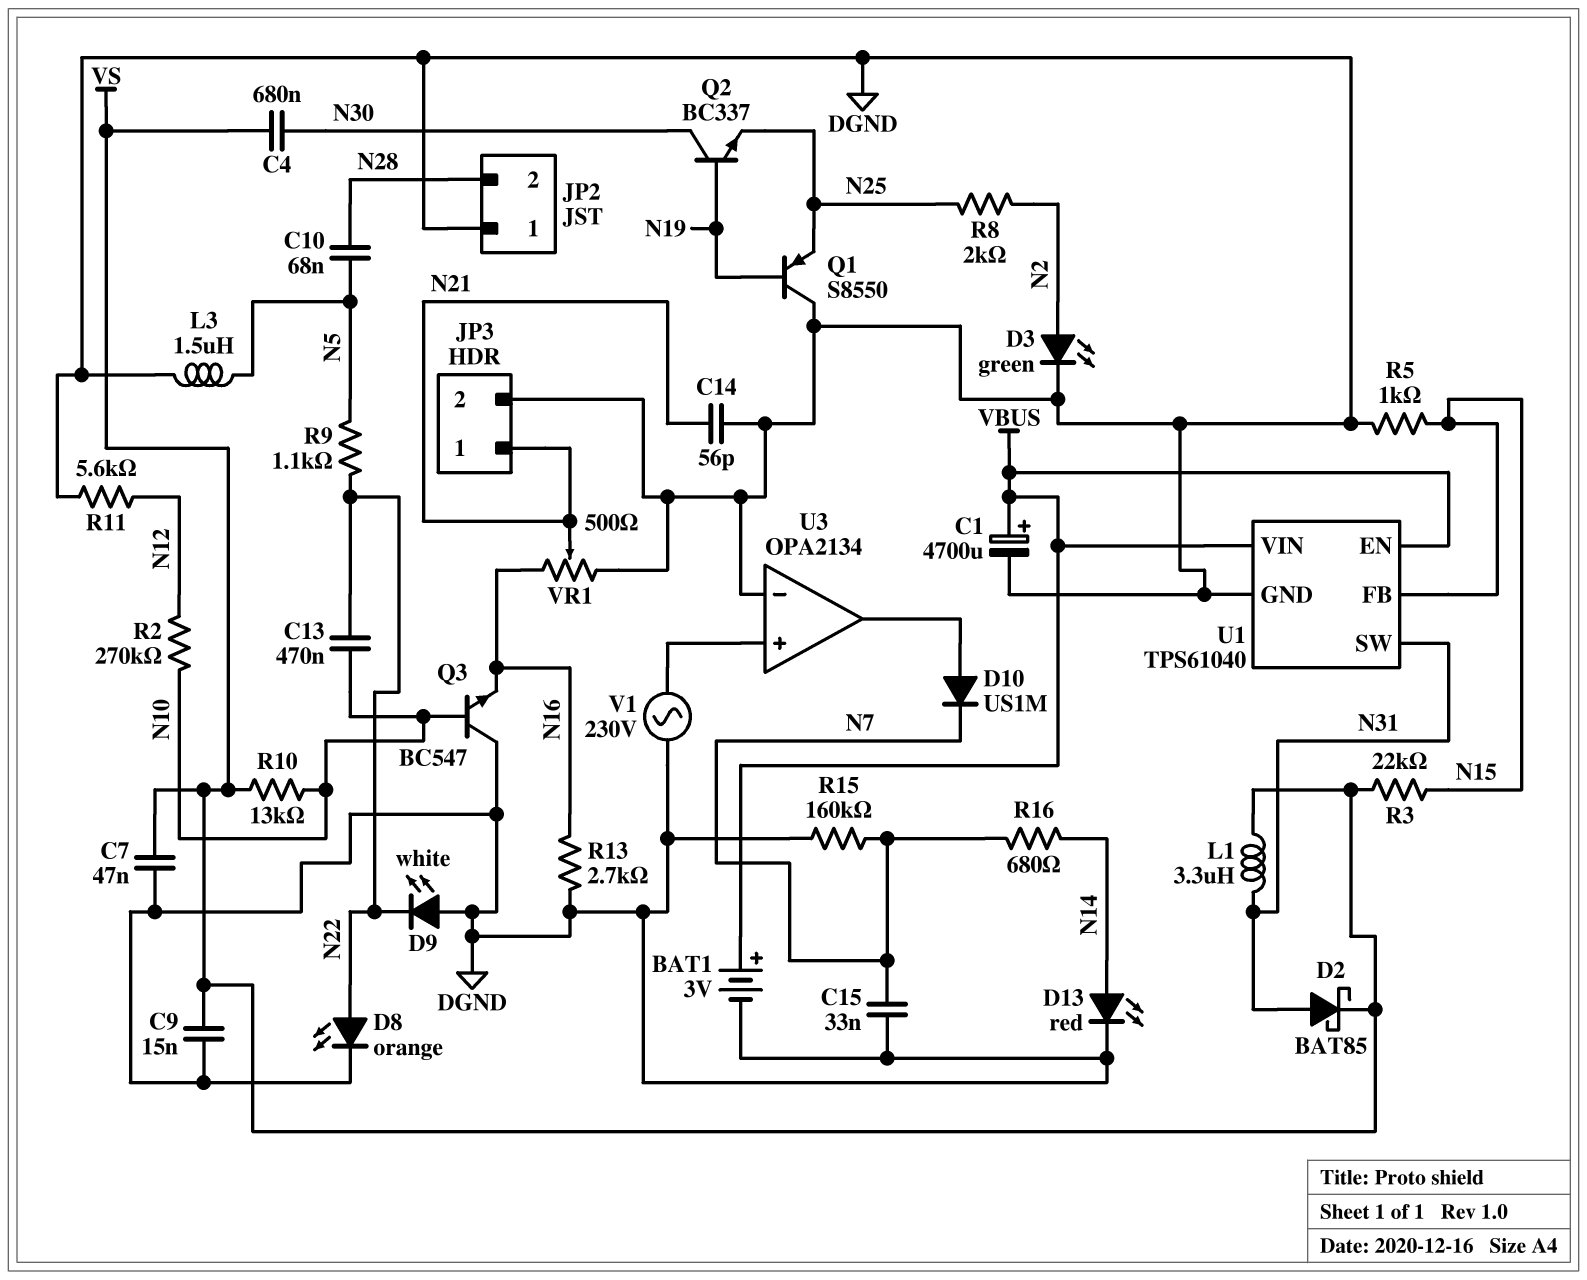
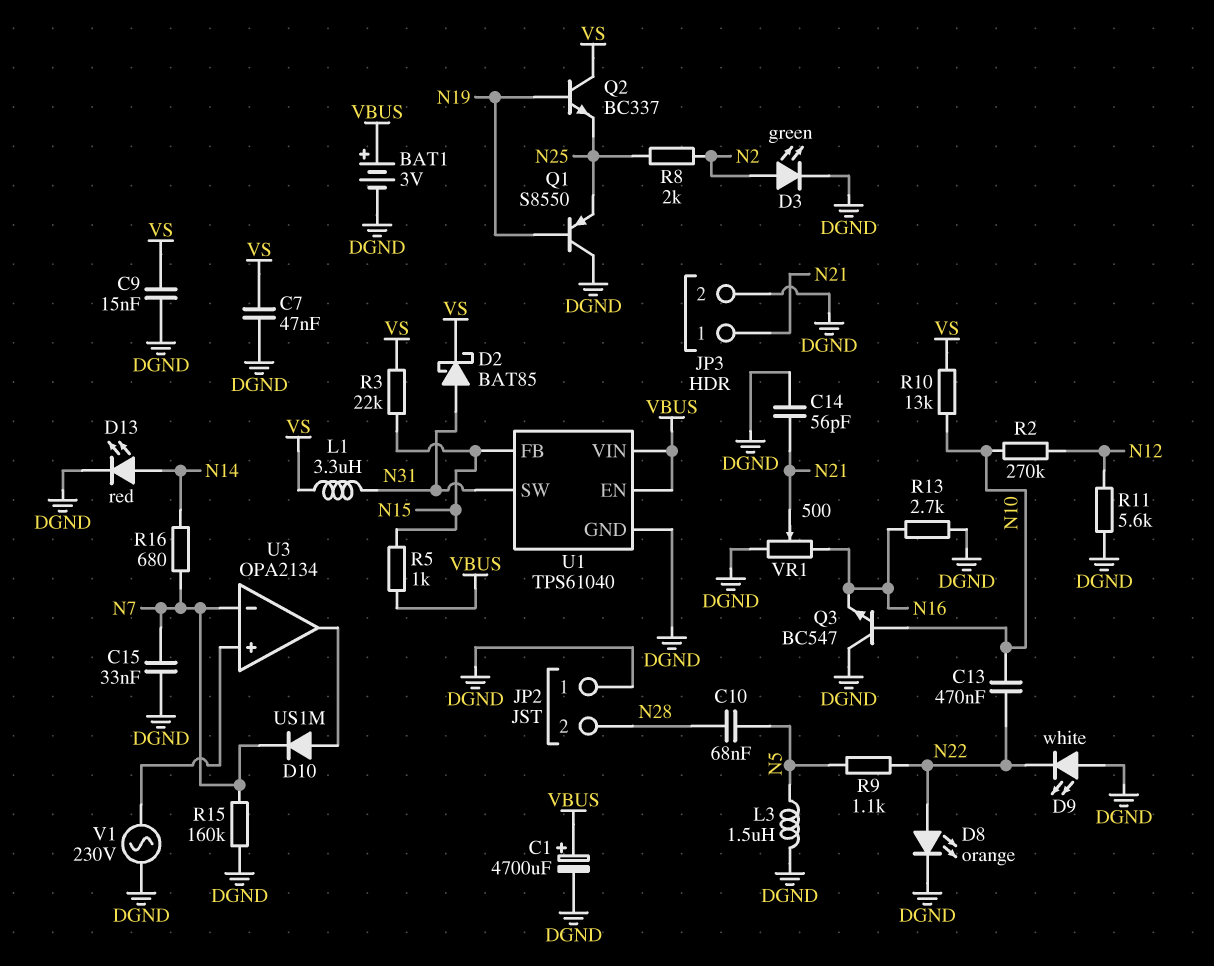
C4: 680nF (N30, VS) -> none
Q2: NPN BC337 (B N19, C N30, E N25) -> NPN BC337 (B N19, C VS, E N25)
R5: 1k (DGND, N15) -> 1k (N15, VBUS)
U3 pin in-: DGND -> N7

